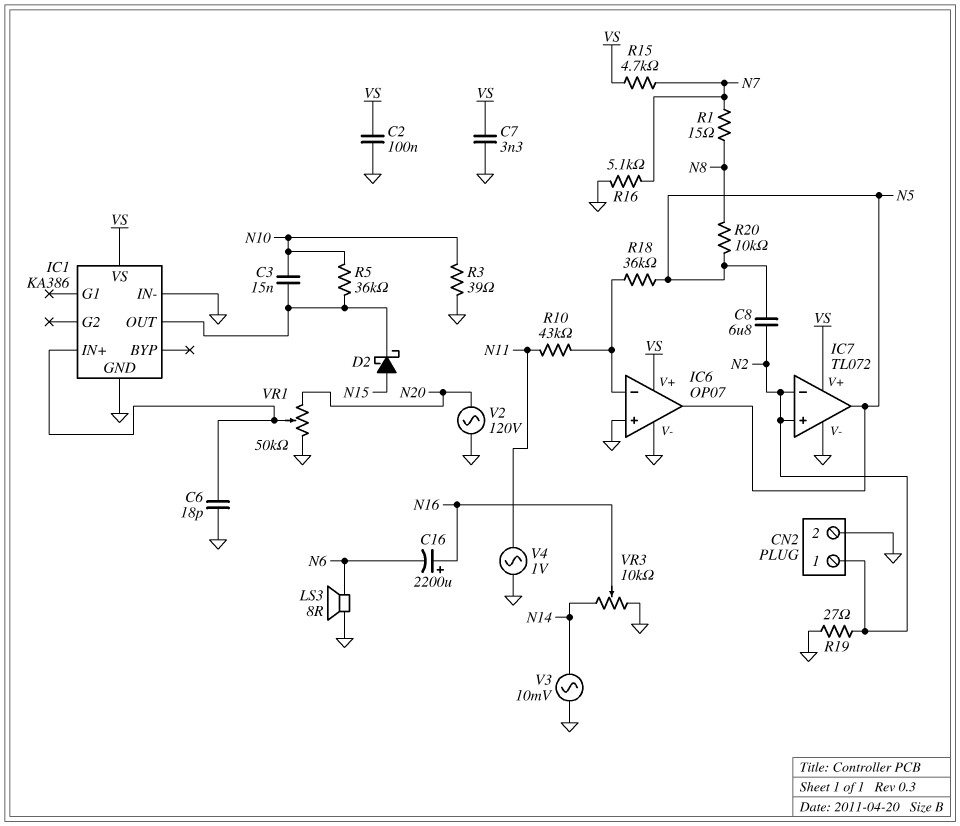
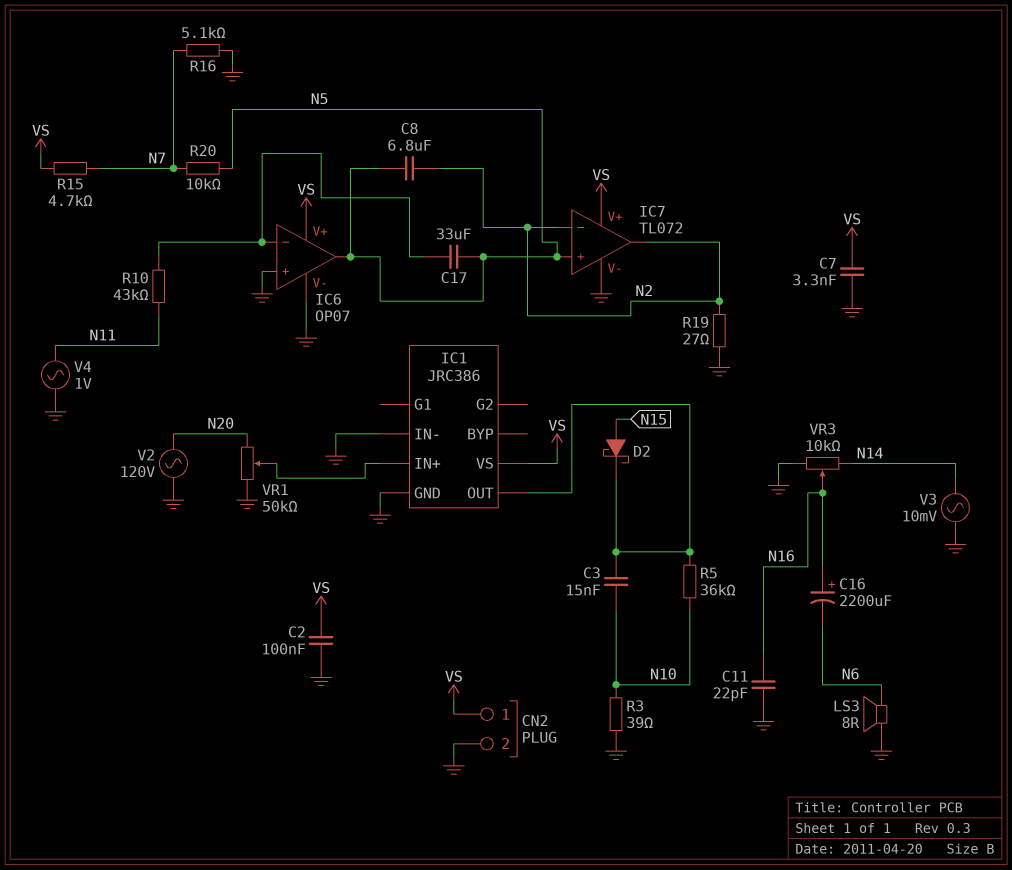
C6: 18pF (GND, IC1/IN+) -> none
C11: none -> 22pF (GND, N16)
C17: none -> 33uF (IC6/in-, N5)
CN2 pin 1: N2 -> VS
IC1: KA386 -> JRC386
IC7 pin in+: N2 -> N5
IC7 pin out: N5 -> N2
R1: 15 (N7, N8) -> none
R18: 36k (IC6/in-, N5) -> none
R20: 10k (N5, N8) -> 10k (N5, N7)

